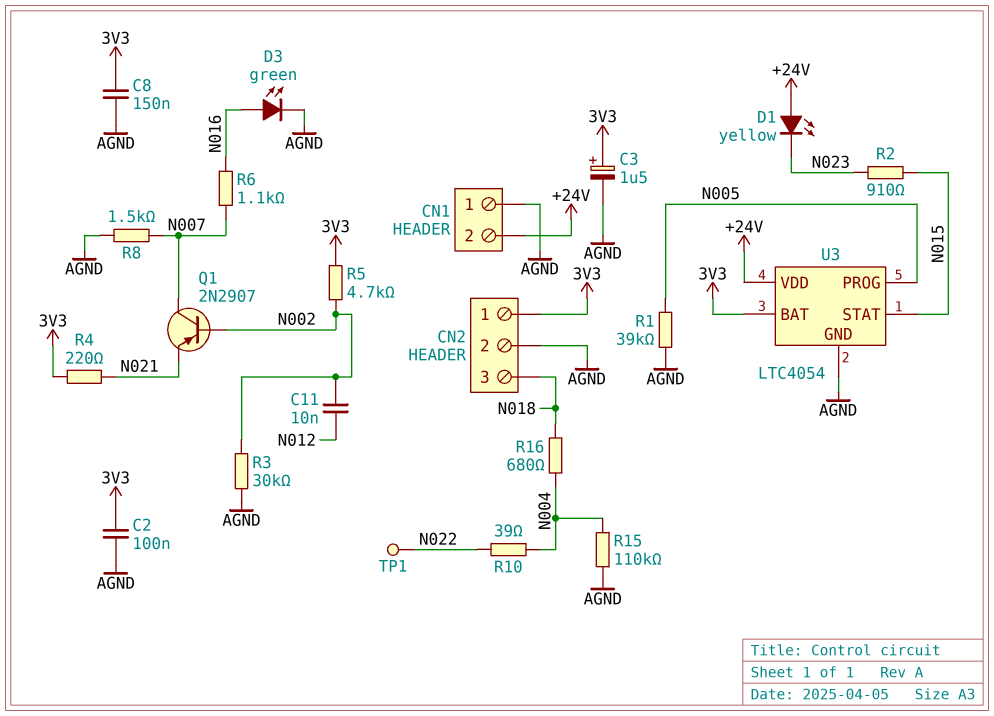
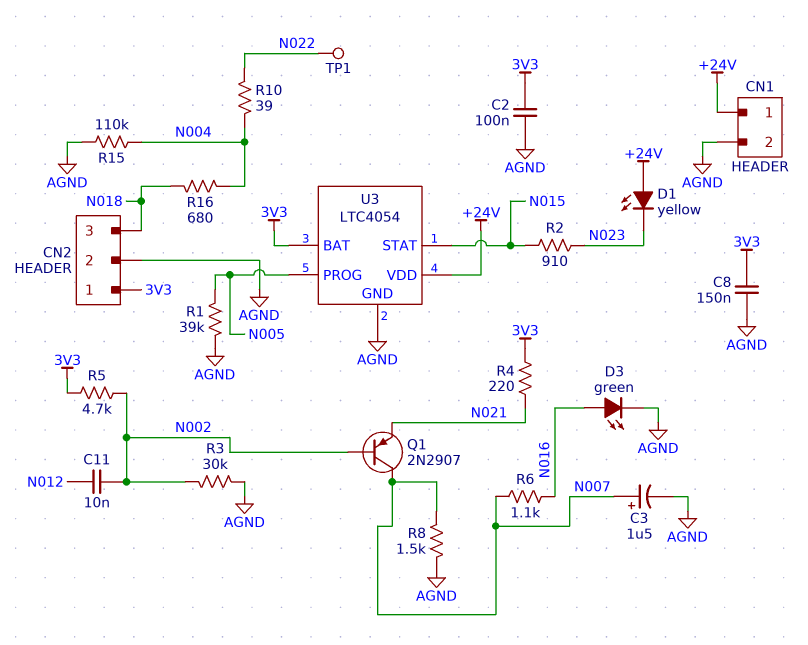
C3: 1.5uF (plus 3V3, minus AGND) -> 1.5uF (plus N007, minus AGND)
CN1 pin 1: AGND -> +24V
CN1 pin 2: +24V -> AGND

